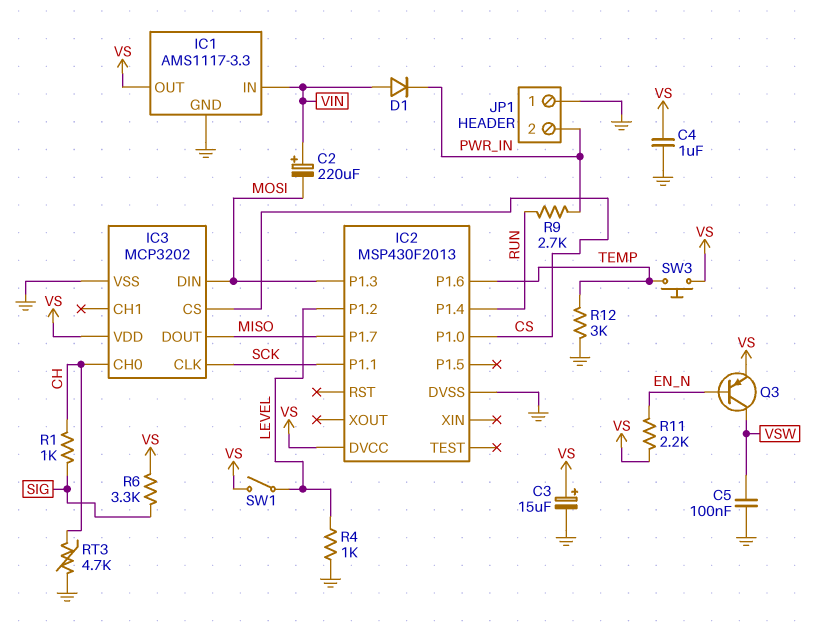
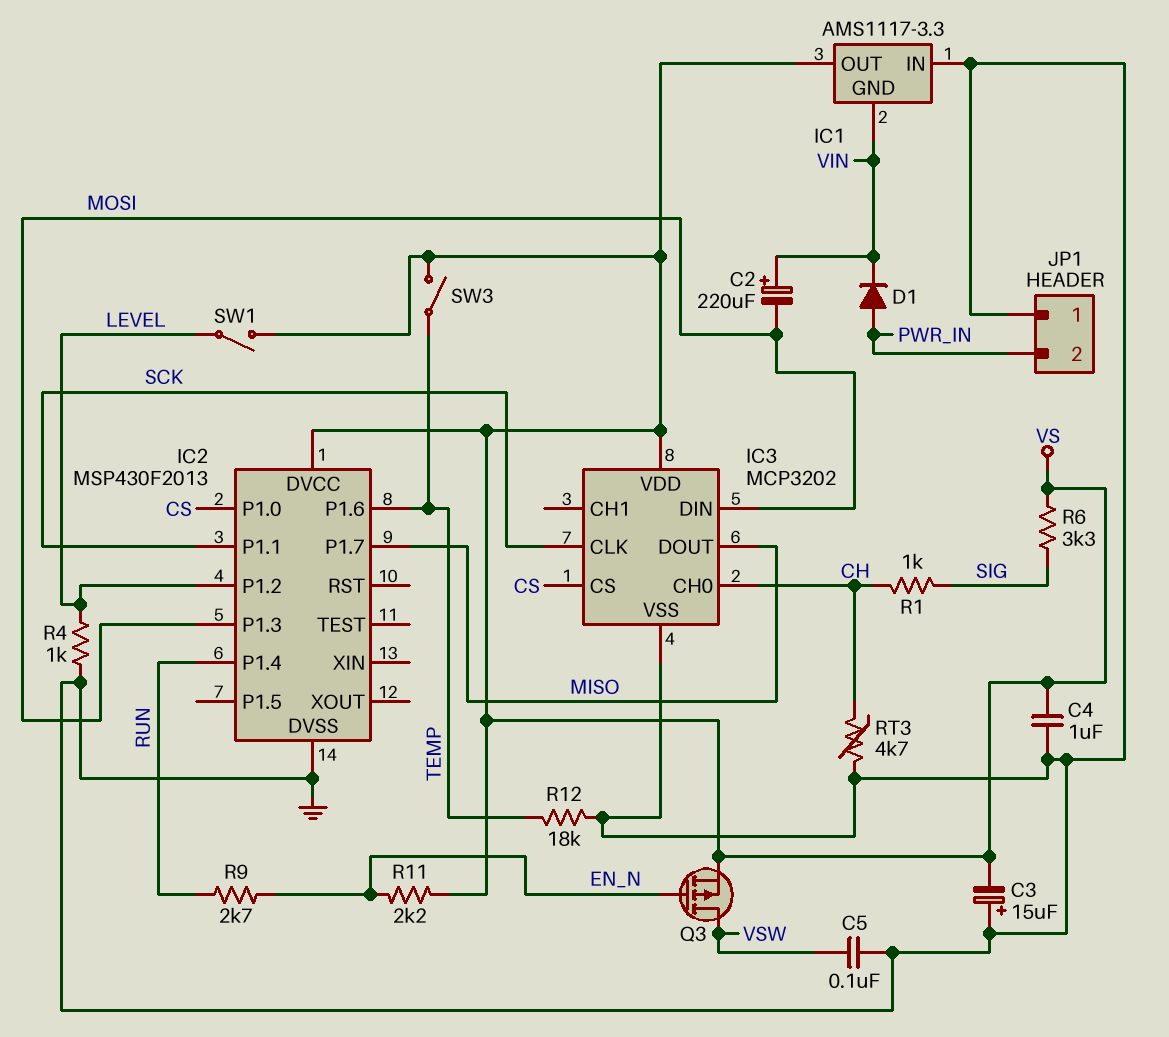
C3: 15uF (plus VS, minus GND) -> 15uF (plus GND, minus VS)
D1: diode (A VIN, K PWR_IN) -> diode (A PWR_IN, K VIN)
IC1 pin GND: GND -> VIN
IC1 pin IN: VIN -> GND
Q3: PNP (B EN_N, C VSW, E VS) -> PMOS (G EN_N, D VSW, S VS)
R9: 2.7k (PWR_IN, RUN) -> 2.7k (EN_N, RUN)
R12: 3k (GND, TEMP) -> 18k (GND, TEMP)
SW3: button (TEMP, VS) -> switch (TEMP, VS)

